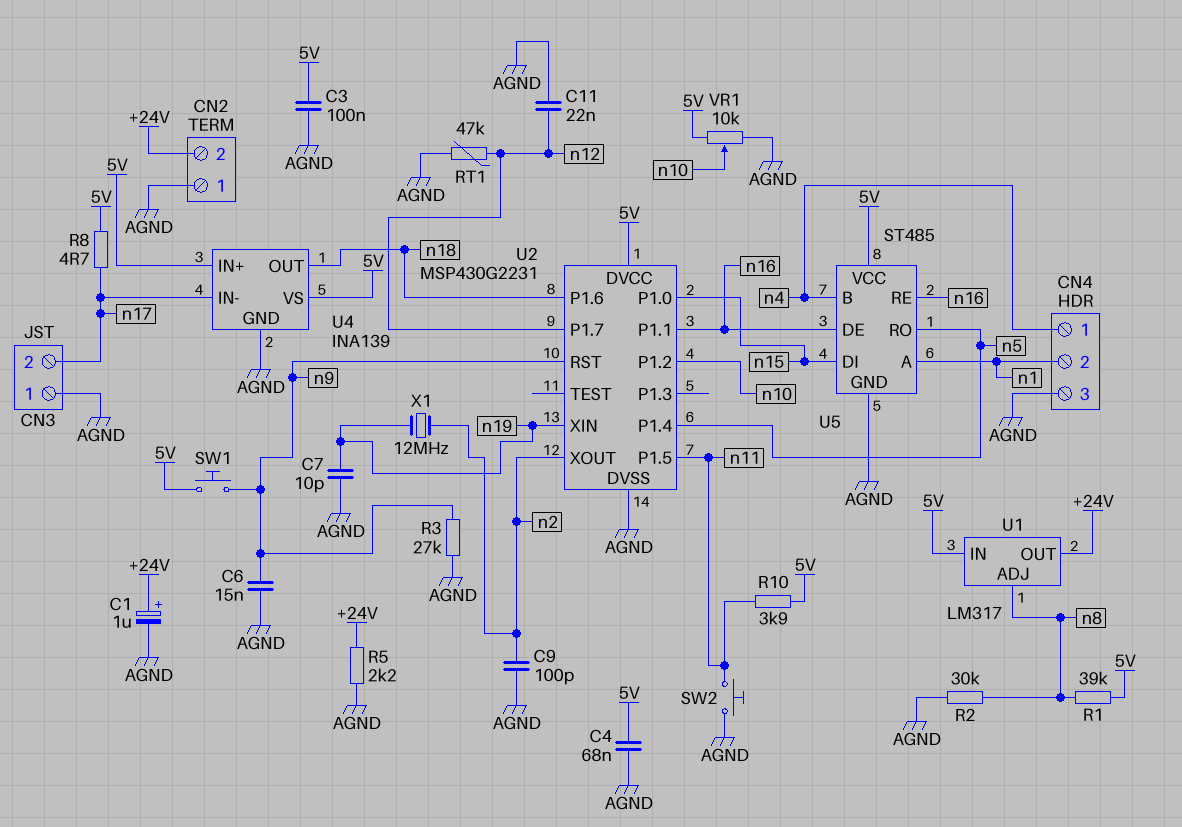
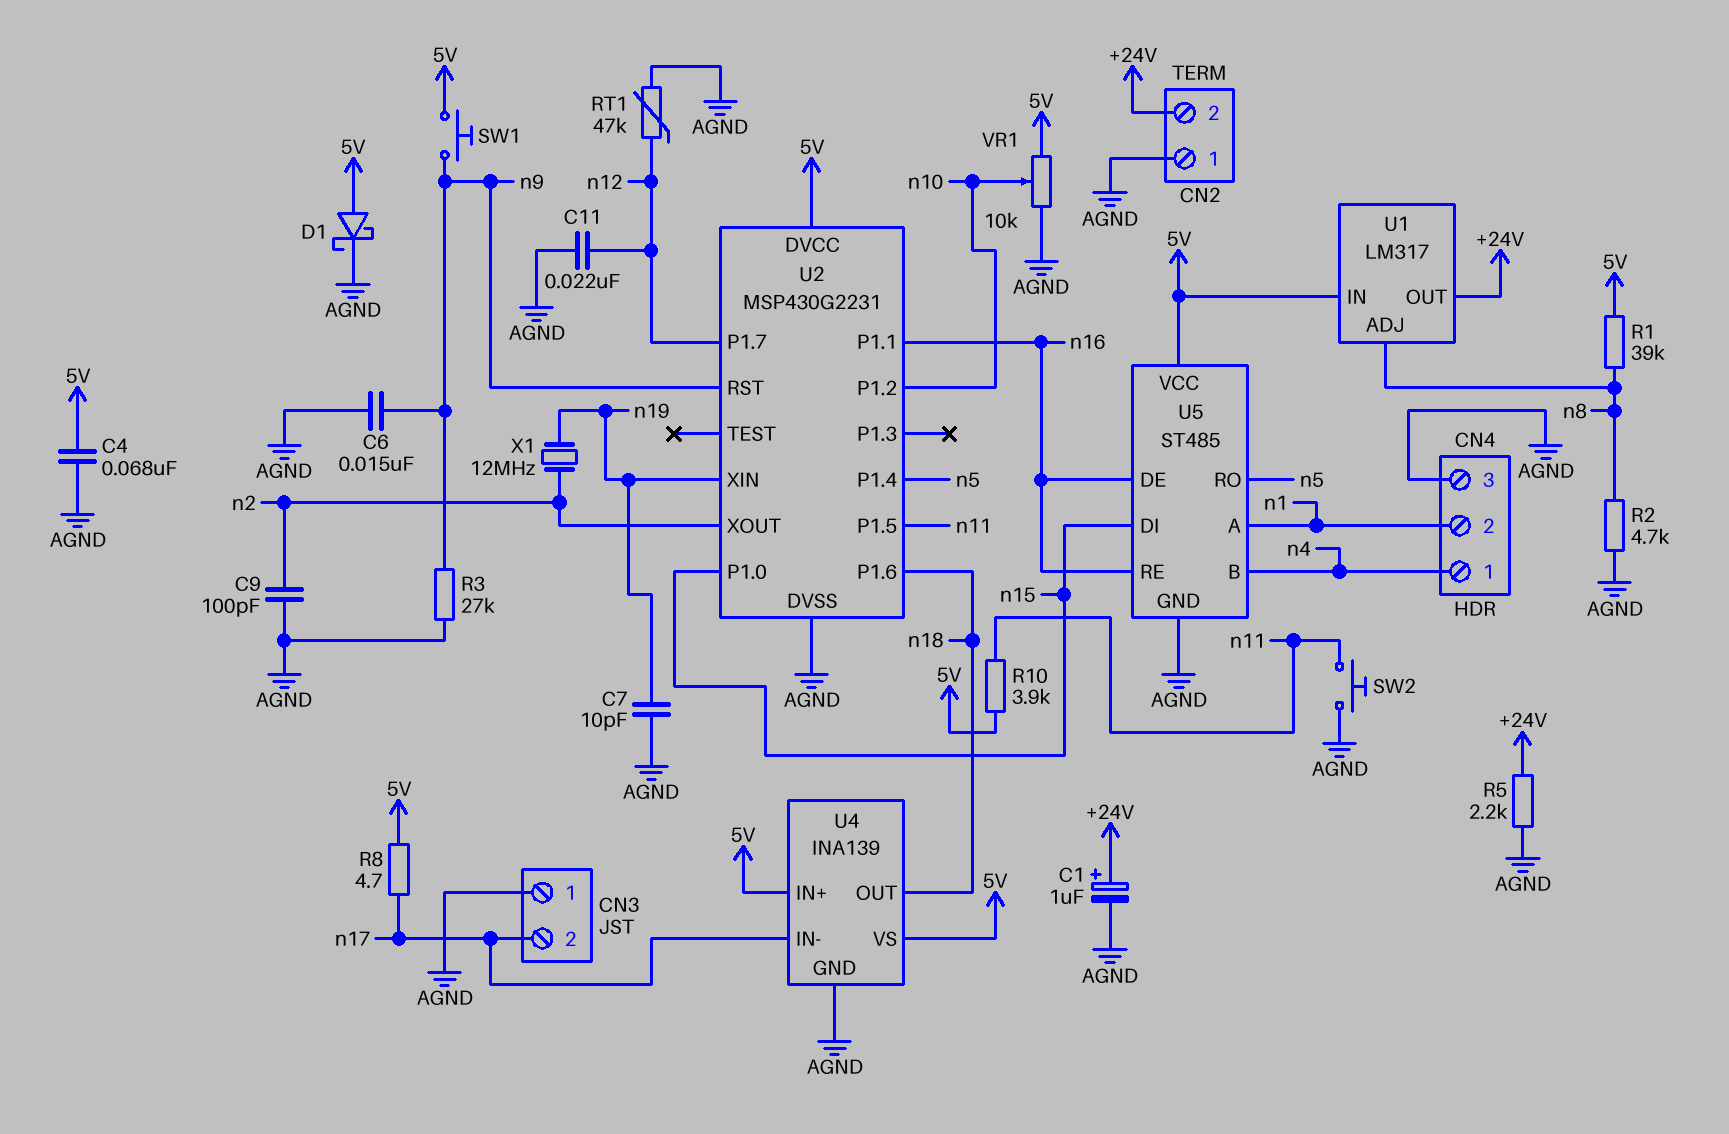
C3: 100nF (5V, AGND) -> none
D1: none -> schottky (A 5V, K AGND)
R2: 30k (AGND, n8) -> 4.7k (AGND, n8)

